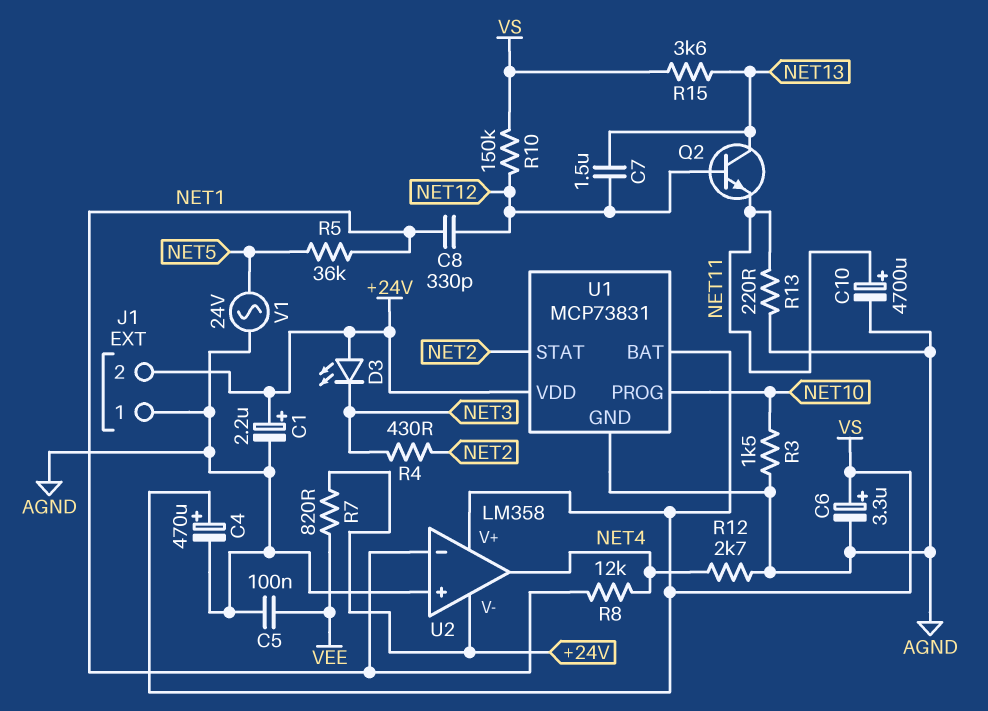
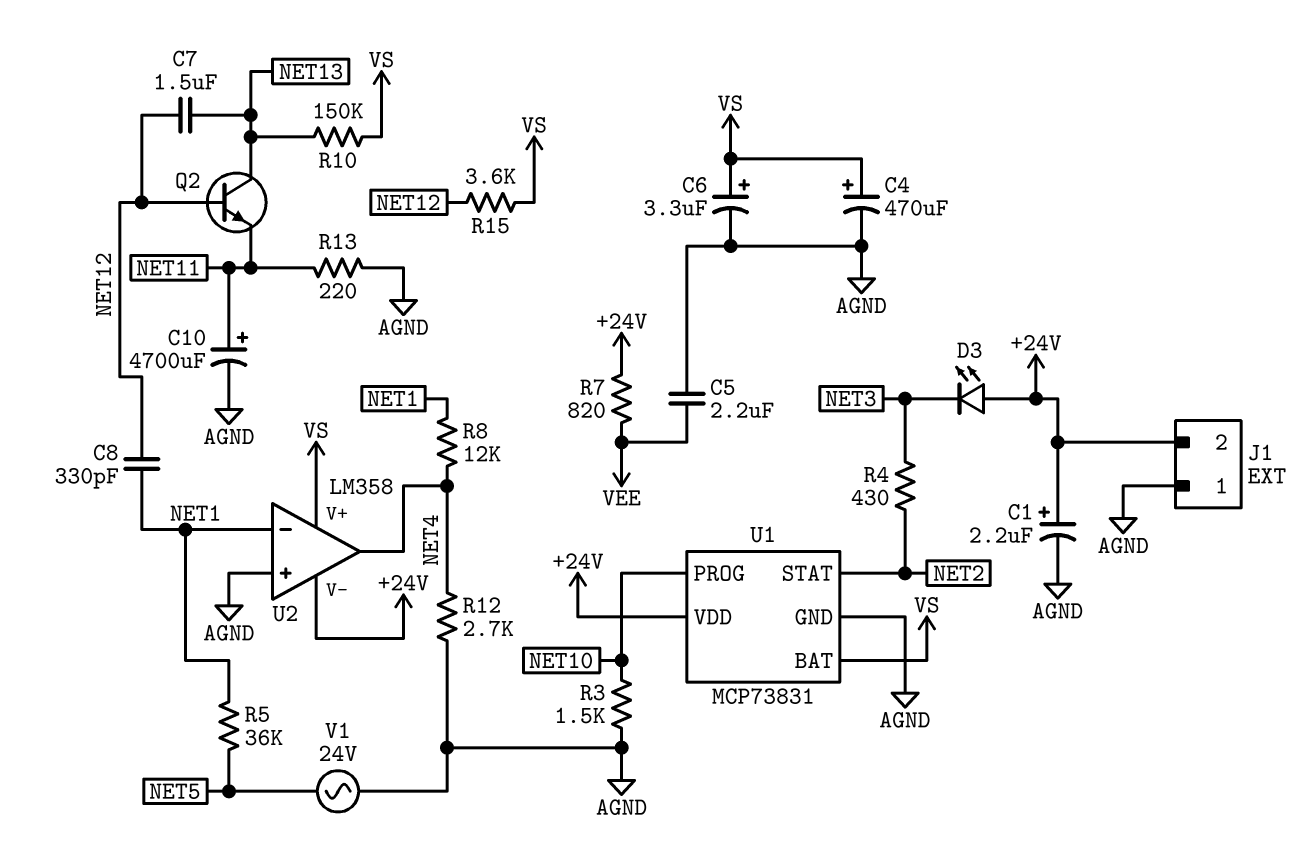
C5: 100nF (AGND, VEE) -> 2.2uF (AGND, VEE)
R10: 150k (NET12, VS) -> 150k (NET13, VS)
R15: 3.6k (NET13, VS) -> 3.6k (NET12, VS)

